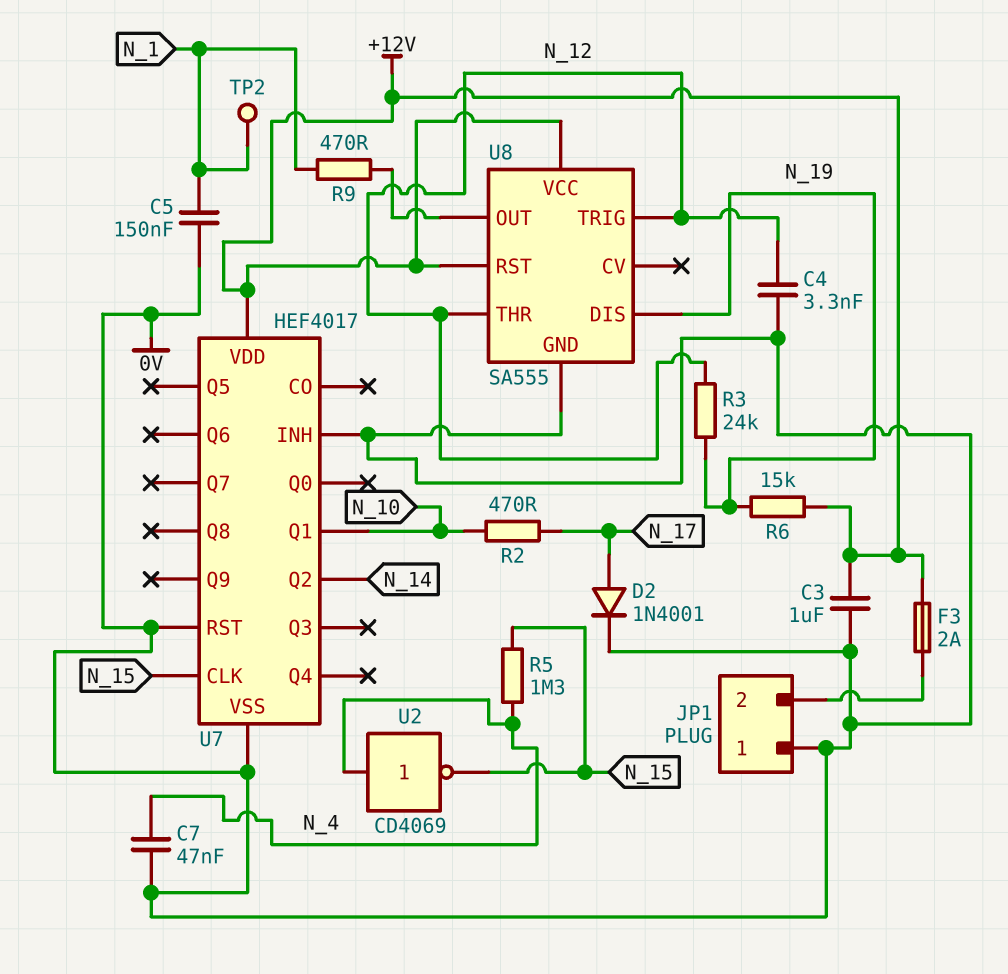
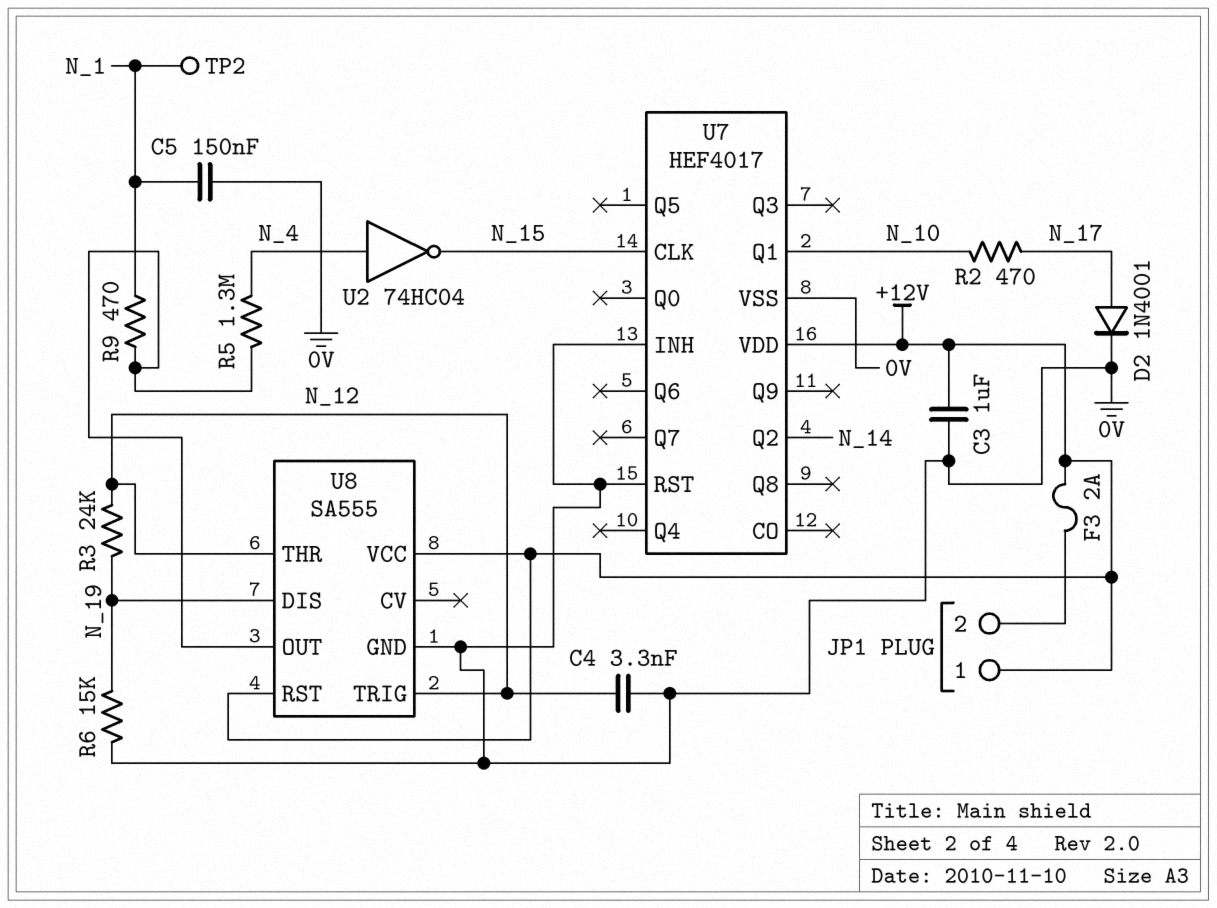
C7: 47nF (0V, N_4) -> none
JP1 pin 1: 0V -> +12V
R5: 1.3M (N_4, N_15) -> 1.3M (N_4, U8/OUT)
R6: 15k (+12V, N_19) -> 15k (0V, N_19)
U2: NOT CD4069 (in N_4, out N_15) -> NOT 74HC04 (in N_4, out N_15)

